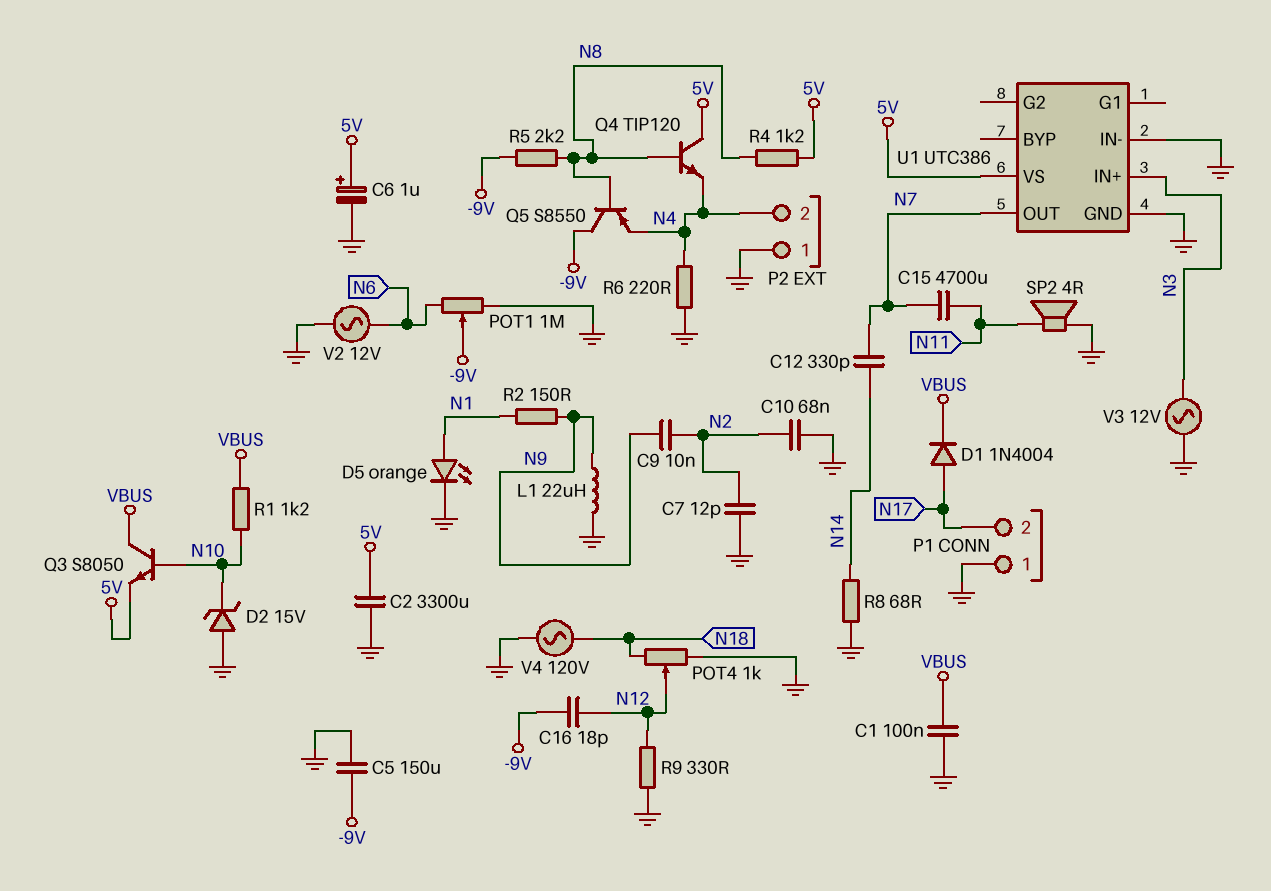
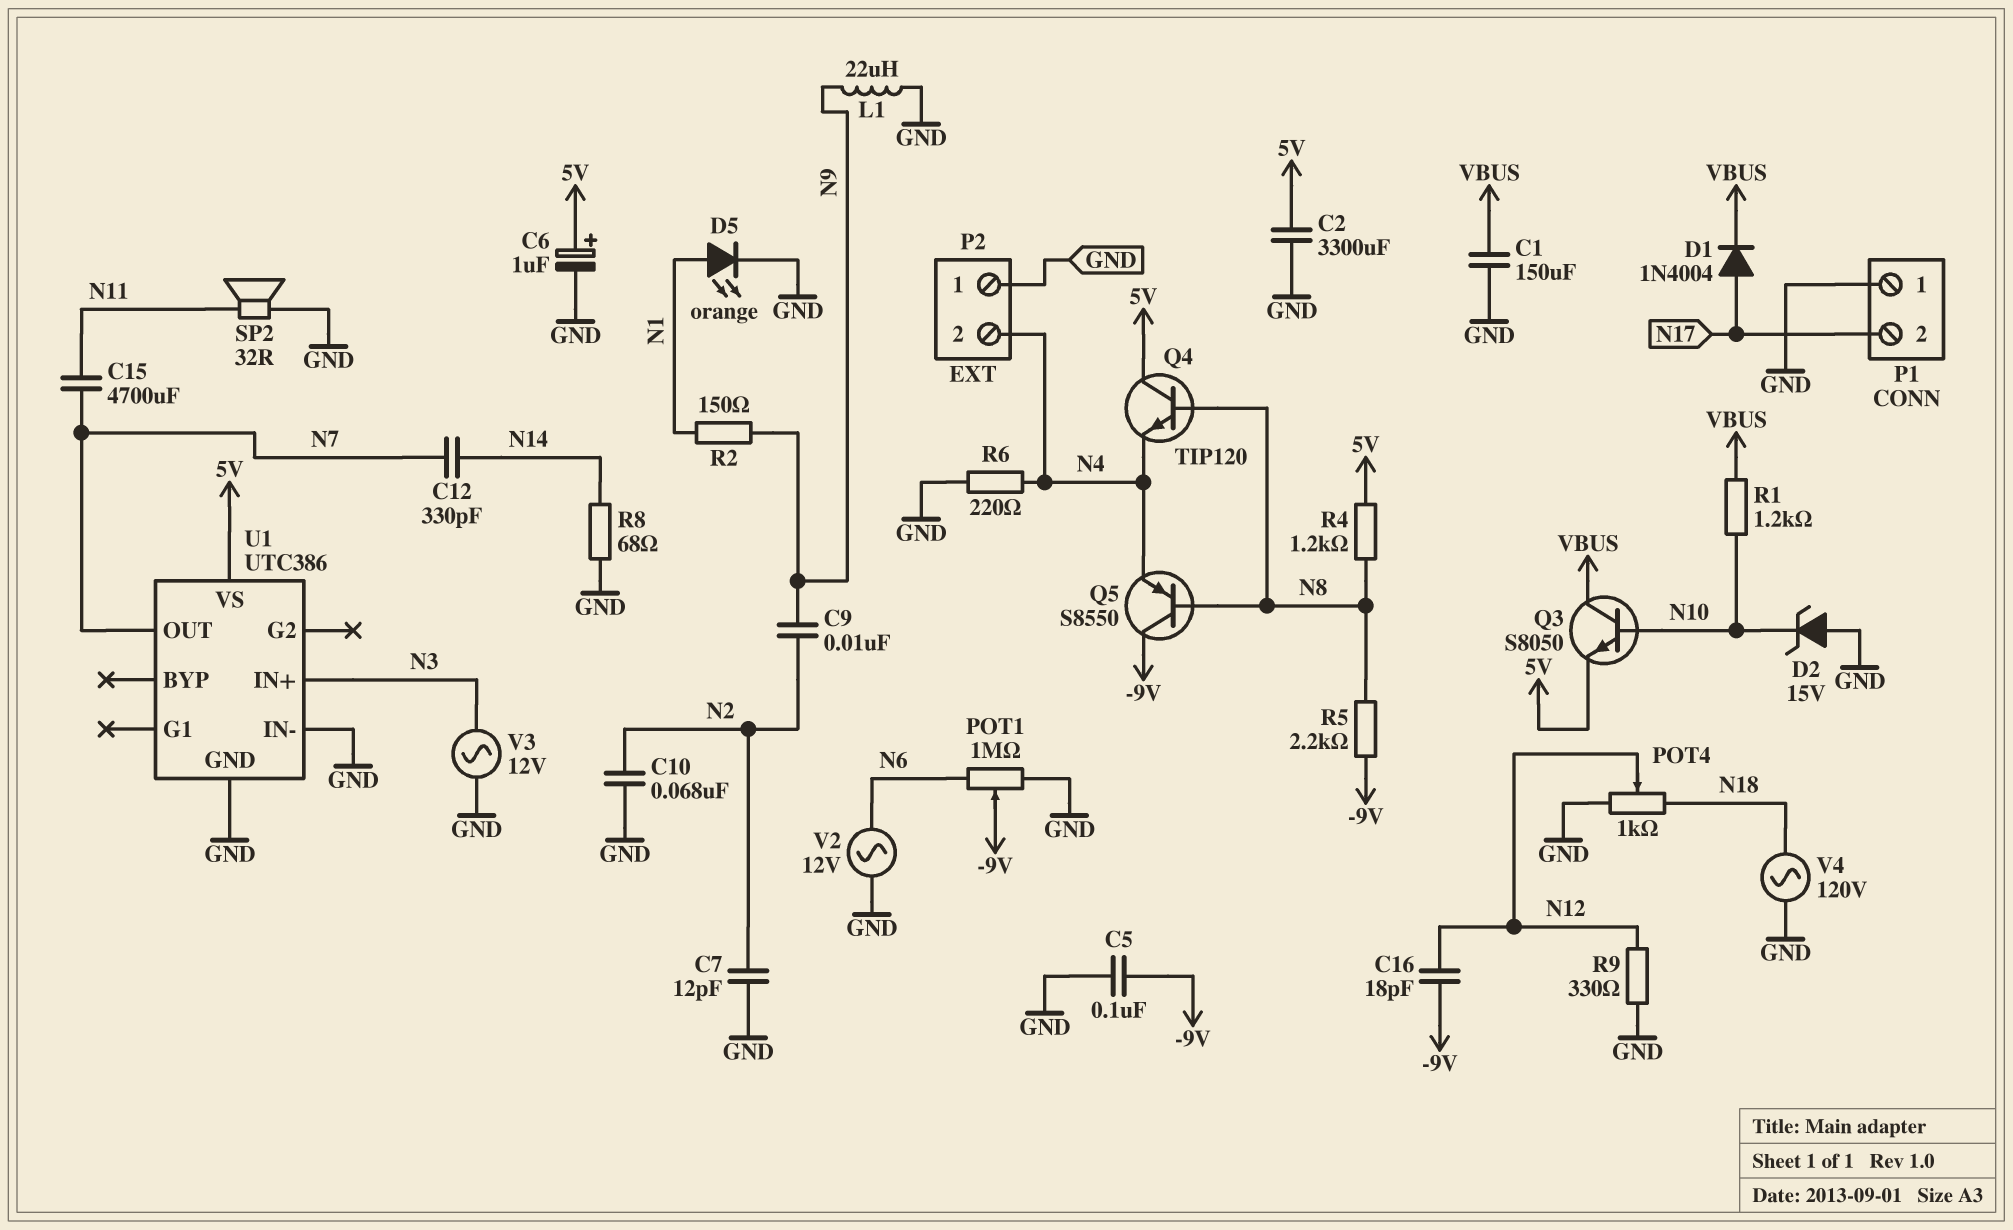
C1: 100nF (GND, VBUS) -> 150uF (GND, VBUS)
C5: 150uF (-9V, GND) -> 100nF (-9V, GND)
SP2: speaker 4R (GND, N11) -> speaker 32R (GND, N11)

